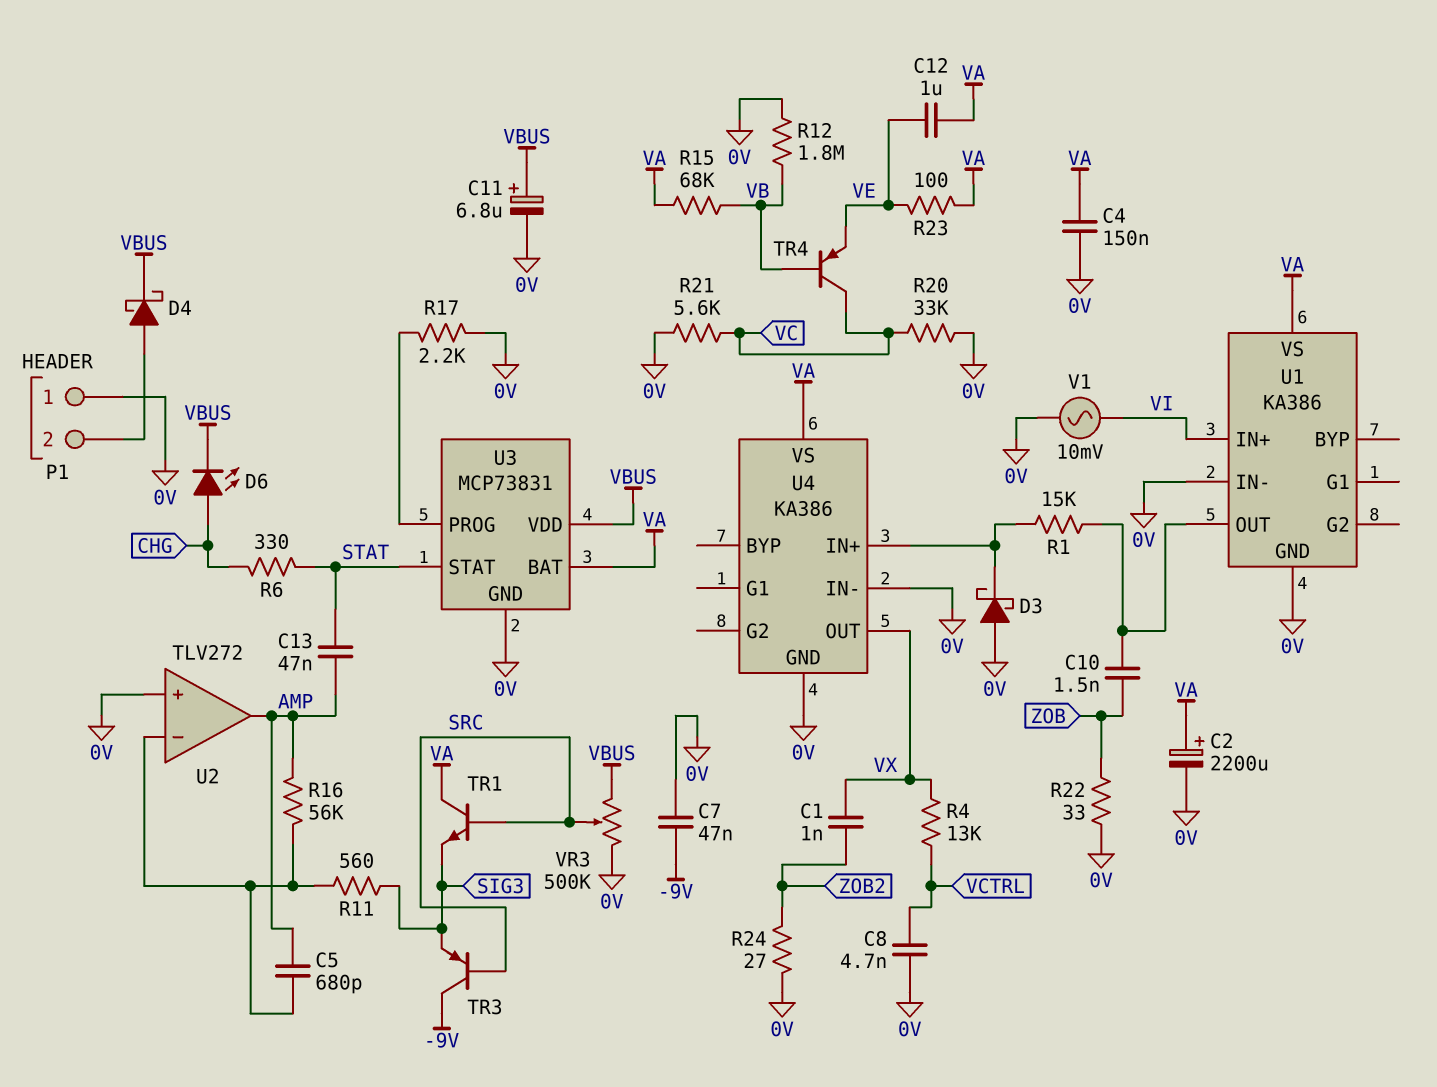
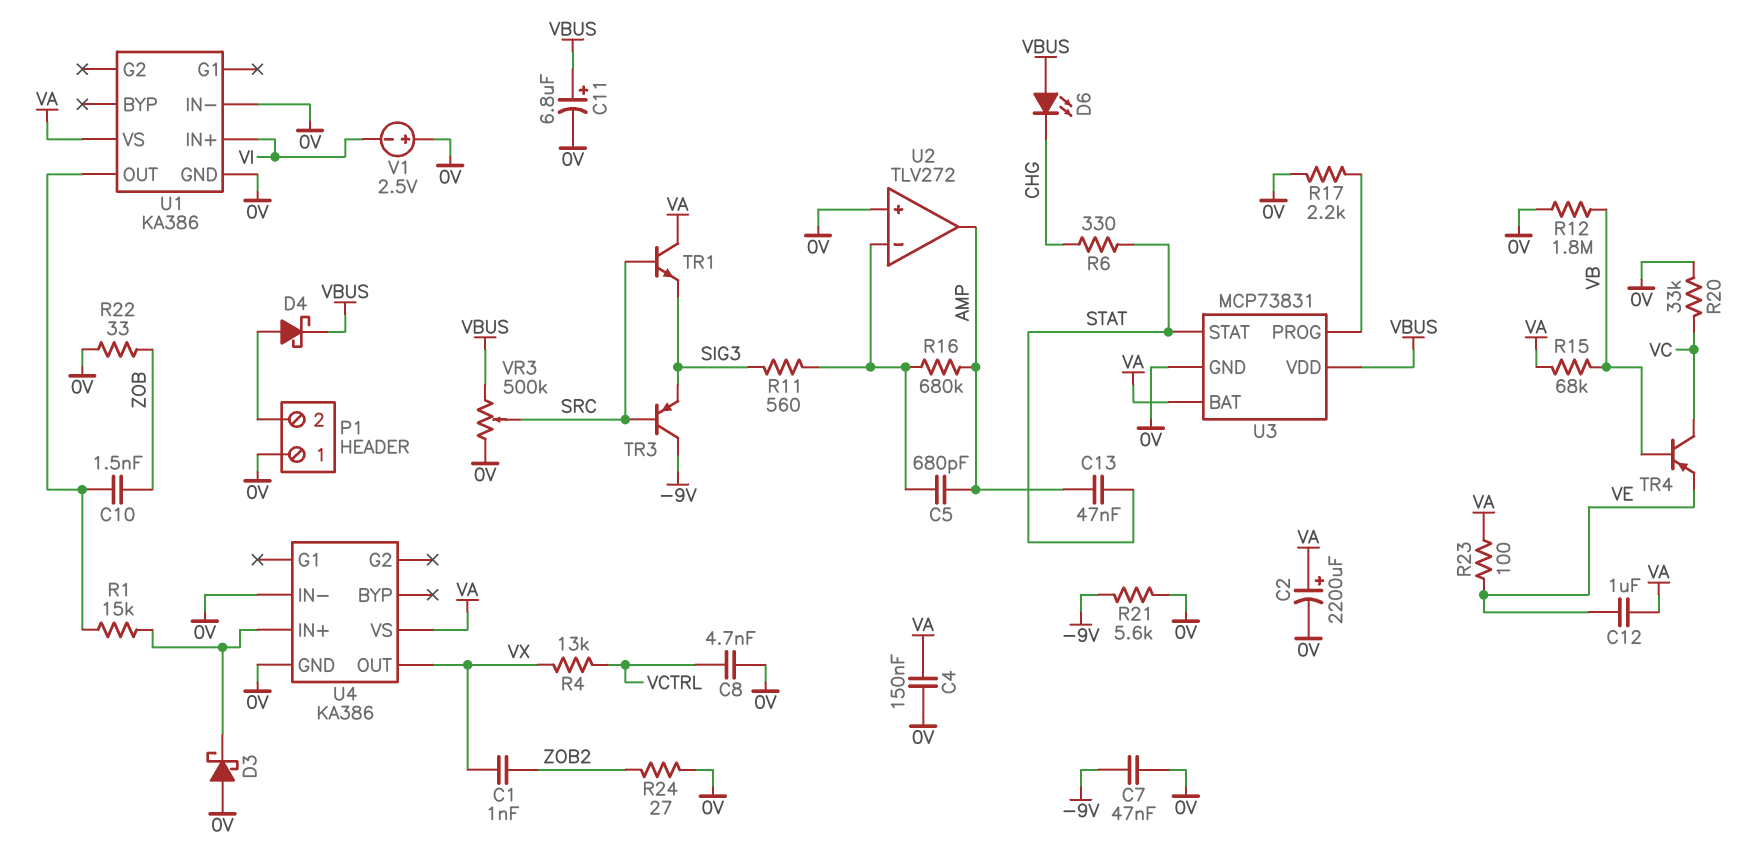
D6: LED (A CHG, K VBUS) -> LED (A VBUS, K CHG)
R16: 56k (AMP, U2/in-) -> 680k (AMP, U2/in-)
R21: 5.6k (0V, VC) -> 5.6k (-9V, 0V)
V1: AC 10mV (0V, VI) -> 2.5V (plus 0V, minus VI)

